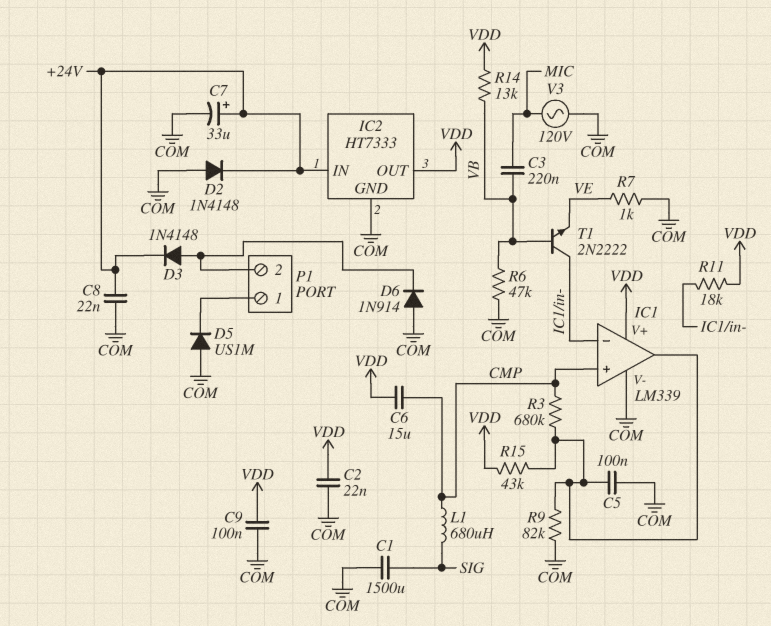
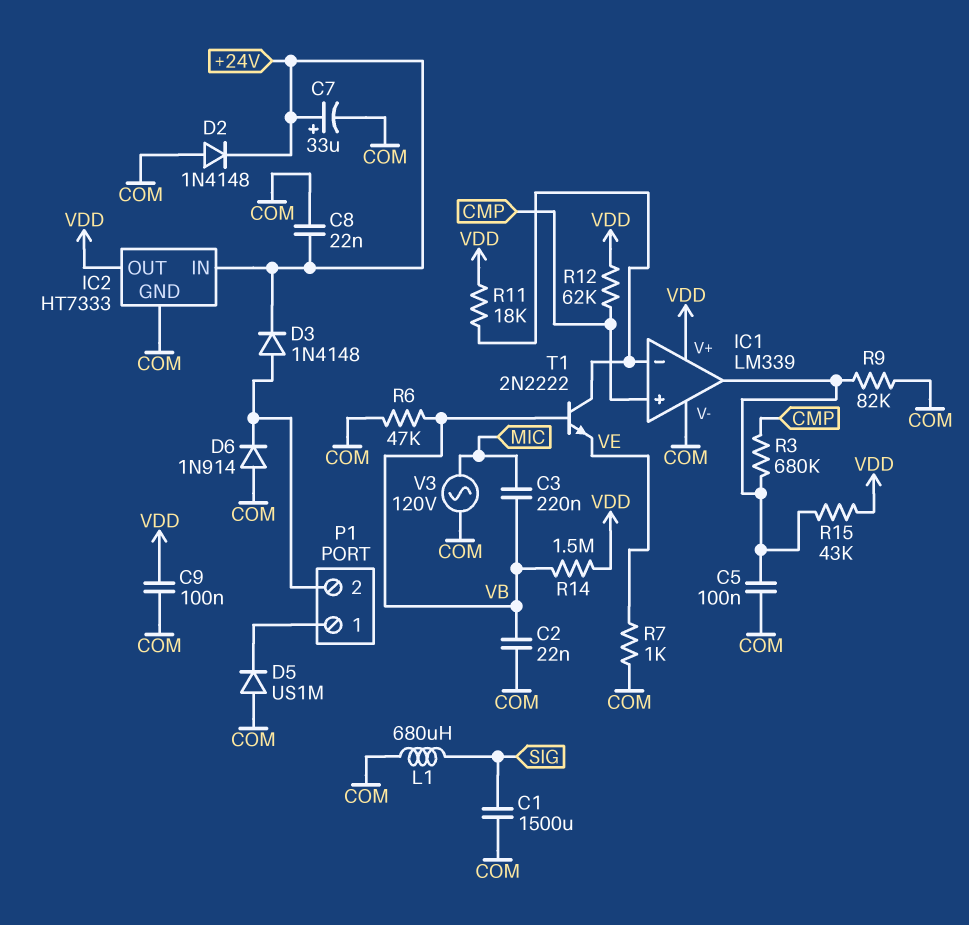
C2: 22nF (COM, VDD) -> 22nF (COM, VB)
C6: 15uF (CMP, VDD) -> none
L1: 680uH (CMP, SIG) -> 680uH (COM, SIG)
R12: none -> 62k (CMP, VDD)
R14: 13k (VB, VDD) -> 1.5M (VB, VDD)

